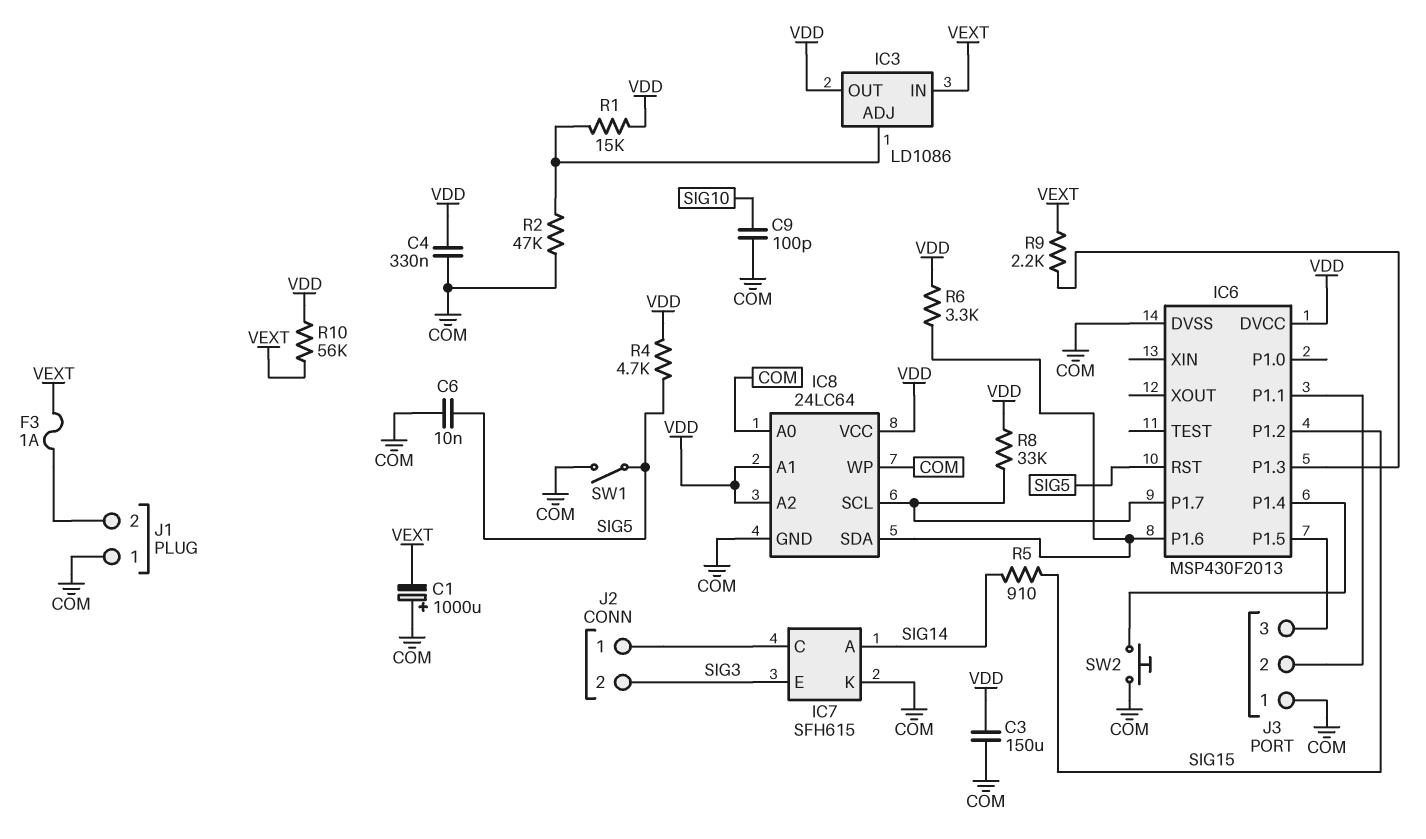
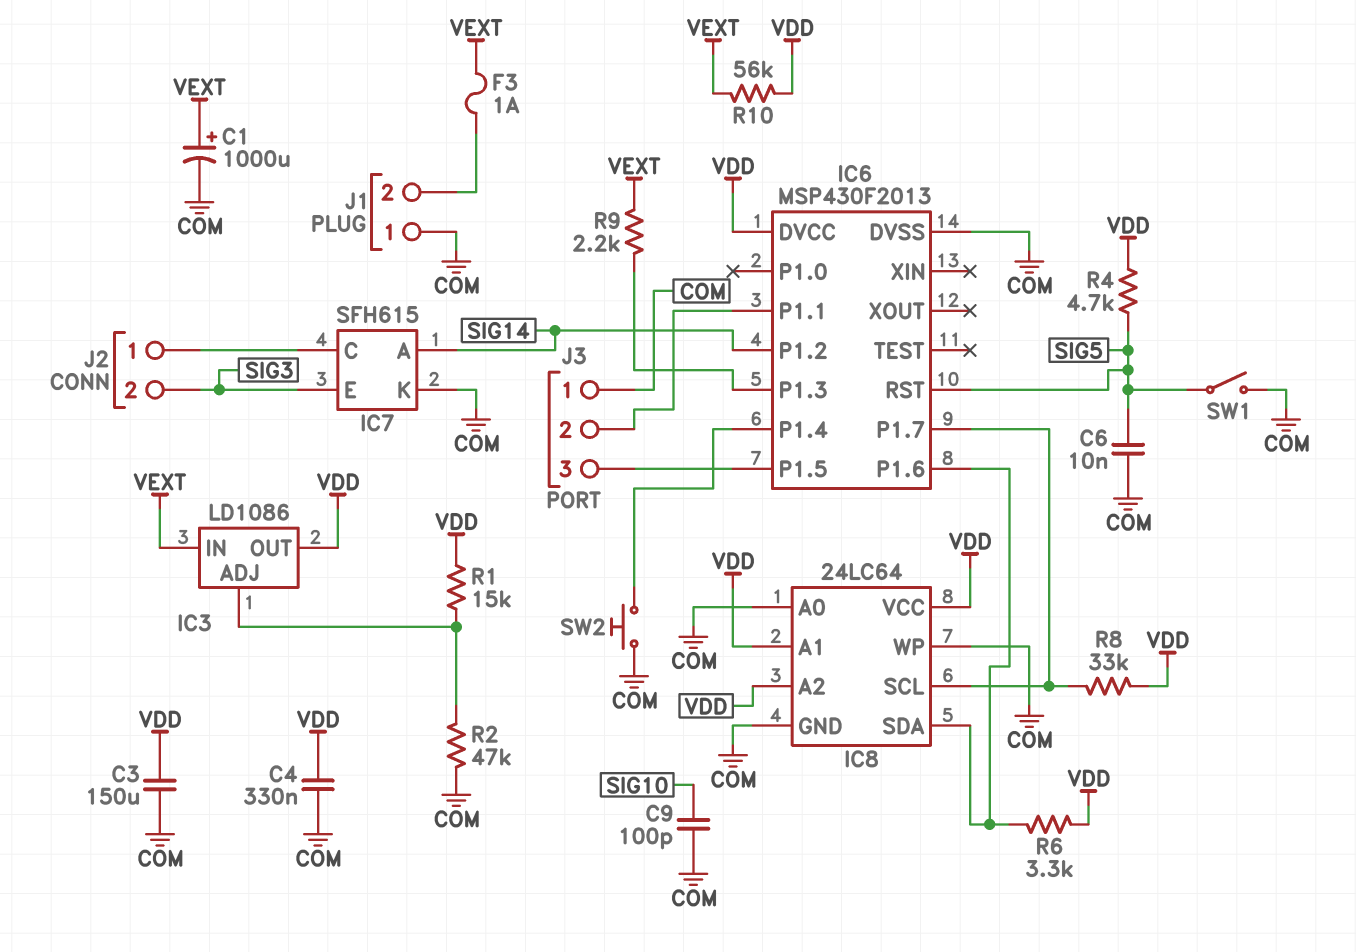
C1: 1000uF (plus COM, minus VEXT) -> 1000uF (plus VEXT, minus COM)
IC6 pin P1.2: SIG15 -> SIG14
R5: 910 (SIG14, SIG15) -> none

